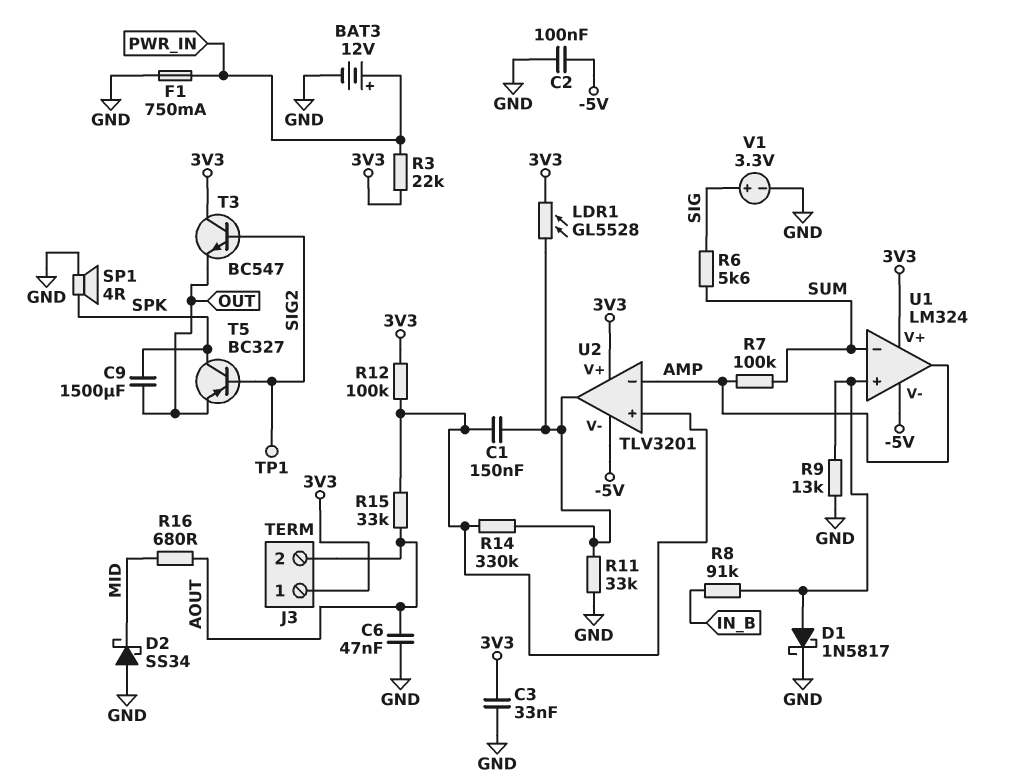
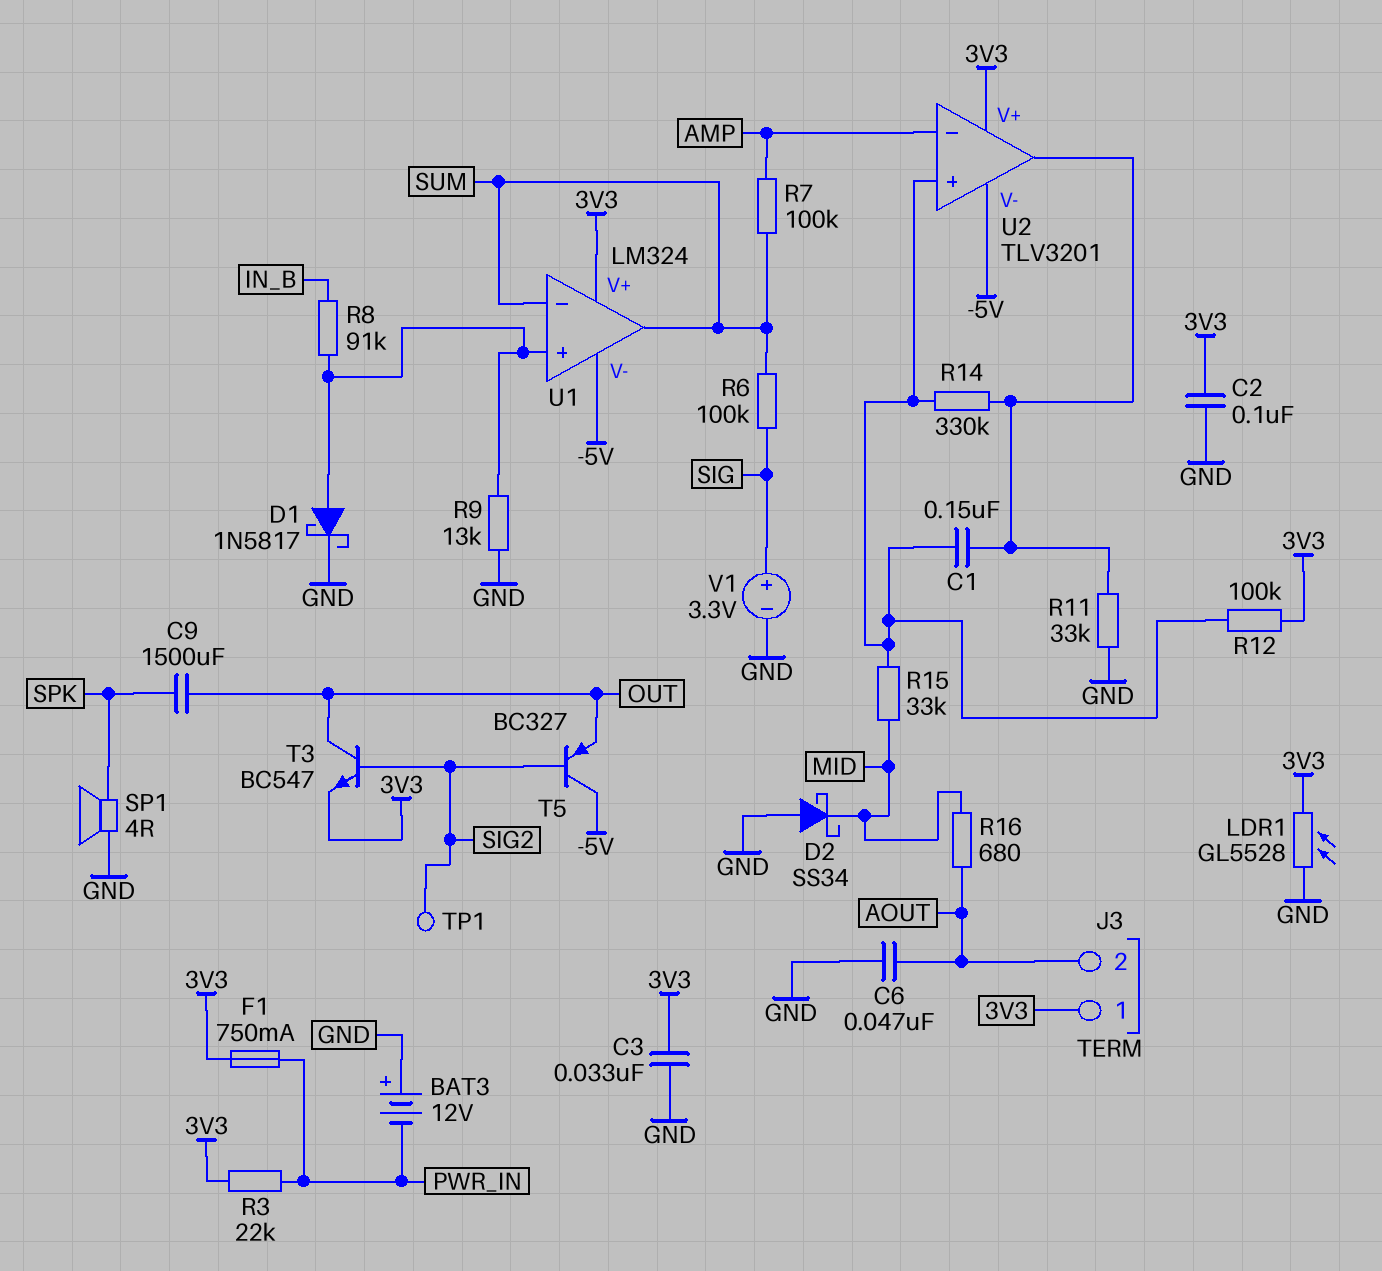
BAT3: 12V (plus PWR_IN, minus GND) -> 12V (plus GND, minus PWR_IN)
C2: 100nF (-5V, GND) -> 100nF (3V3, GND)
F1: 750mA (GND, PWR_IN) -> 750mA (3V3, PWR_IN)
LDR1: GL5528 (3V3, U2/out) -> GL5528 (3V3, GND)
R6: 5.6k (SIG, SUM) -> 100k (SIG, SUM)
R15: 33k (AOUT, U2/in+) -> 33k (MID, U2/in+)
T3: NPN BC547 (B SIG2, C 3V3, E OUT) -> NPN BC547 (B SIG2, C OUT, E 3V3)
T5: PNP BC327 (B SIG2, C SPK, E OUT) -> PNP BC327 (B SIG2, C -5V, E OUT)
U1 pin out: AMP -> SUM

